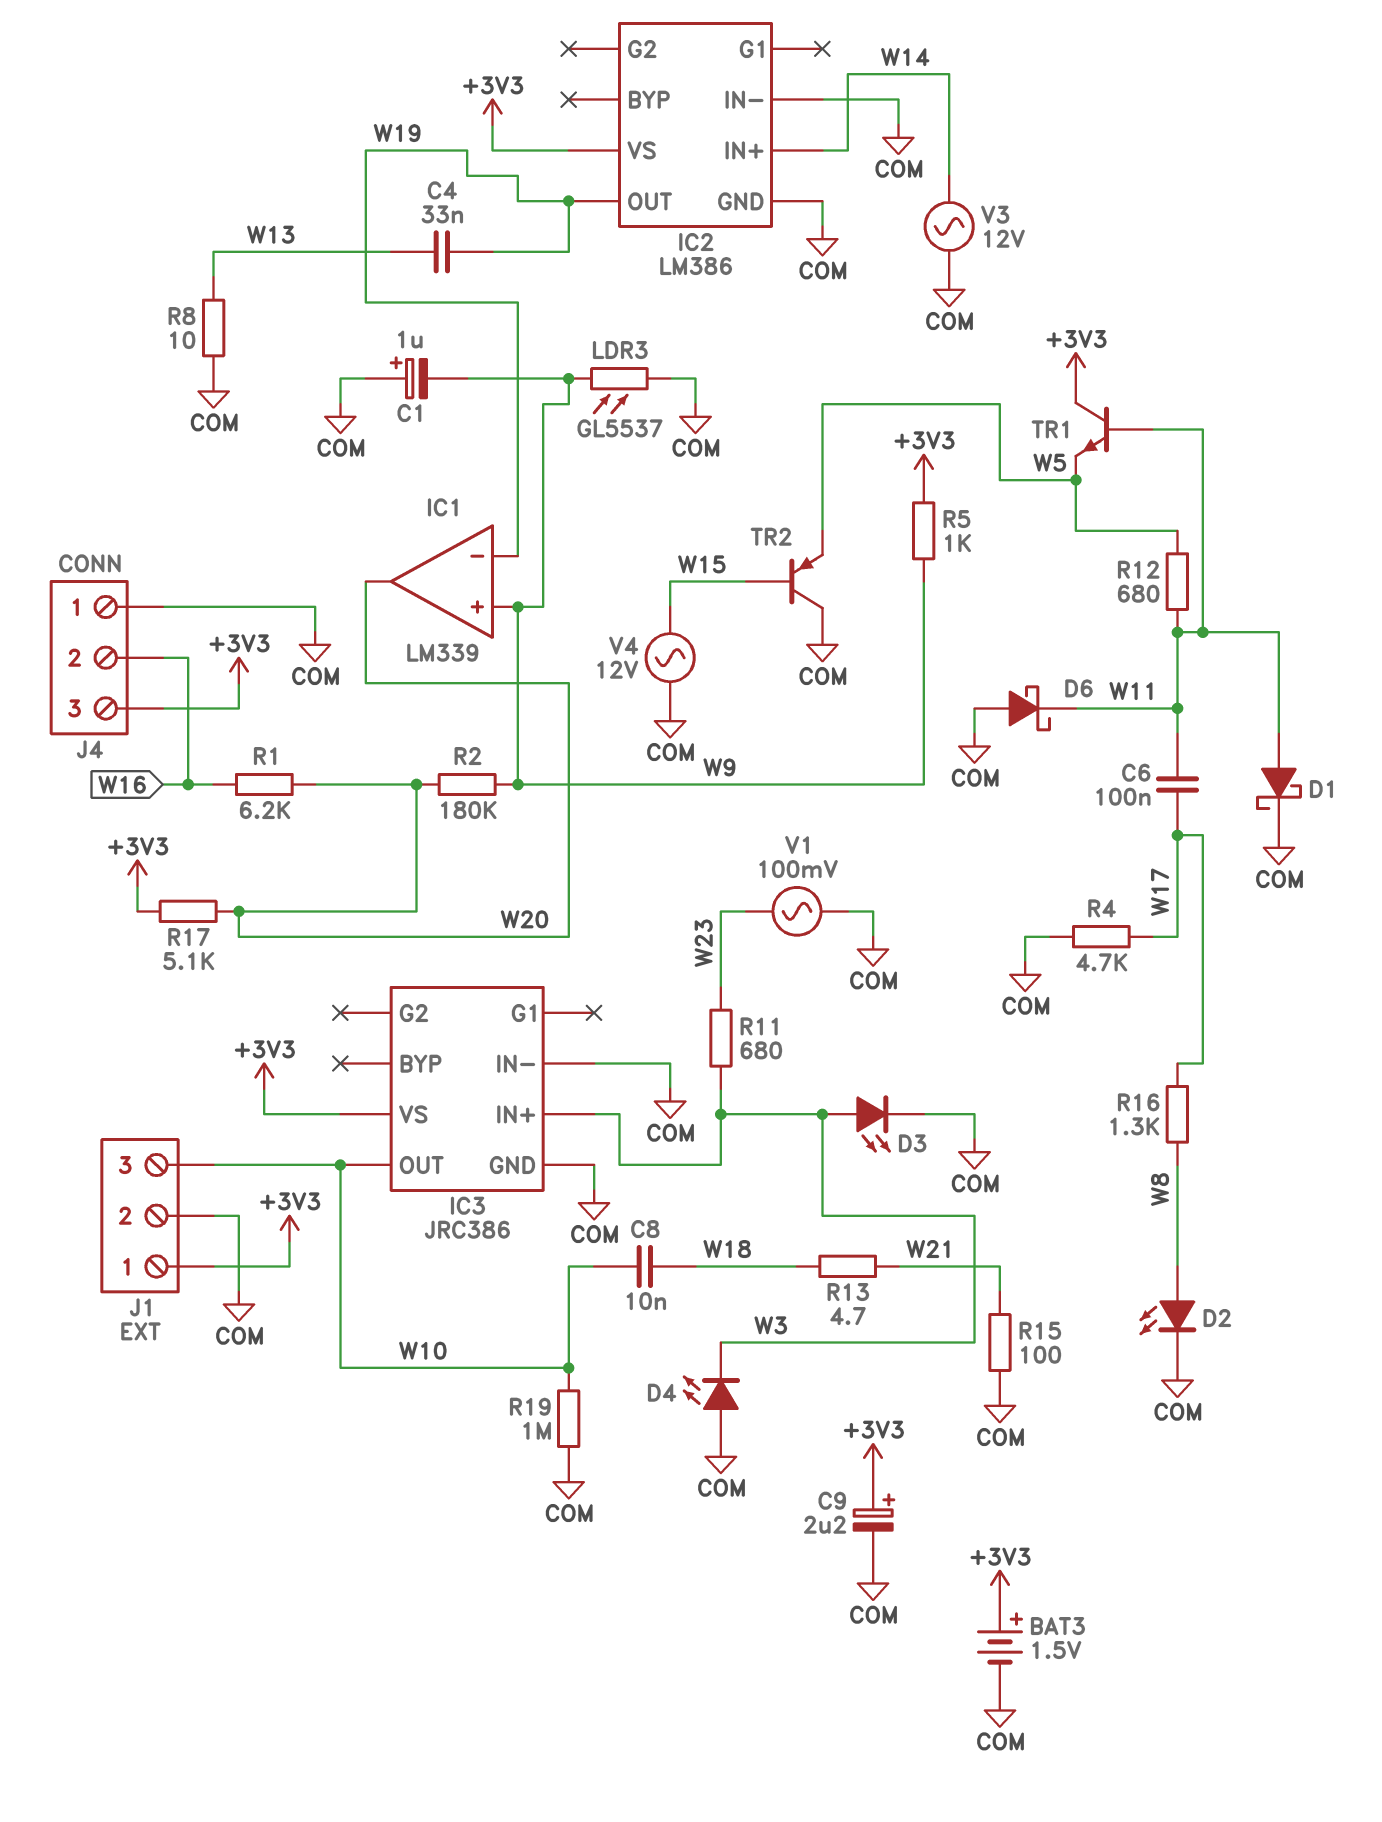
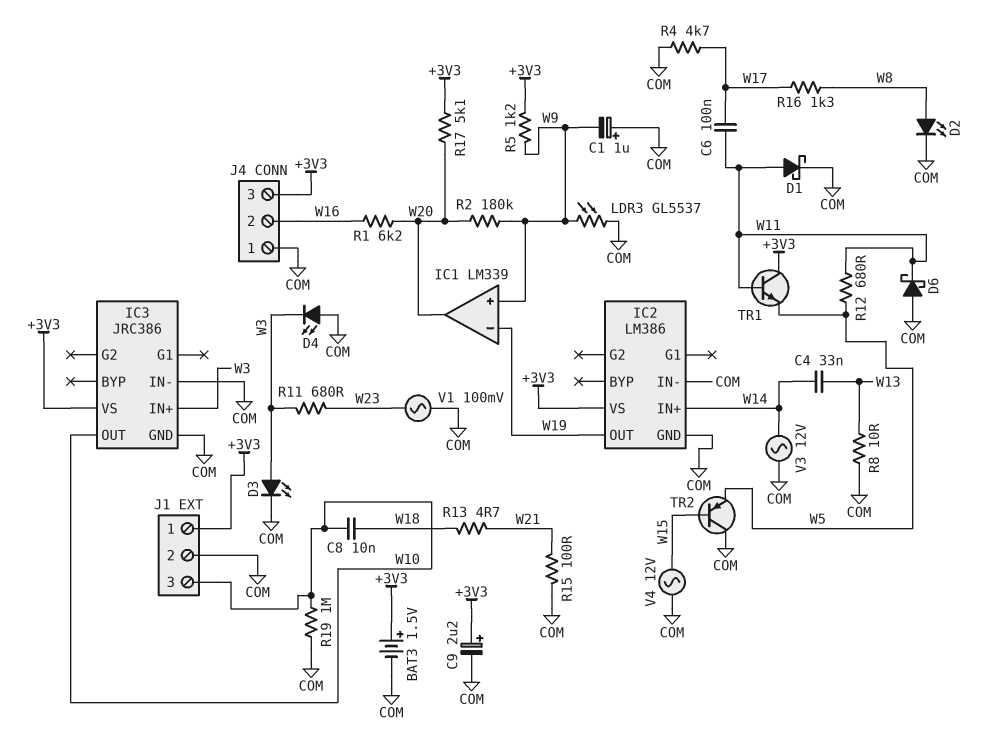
C4: 33nF (W13, W19) -> 33nF (W13, W14)
R5: 1k (+3V3, W9) -> 1.2k (+3V3, W9)

